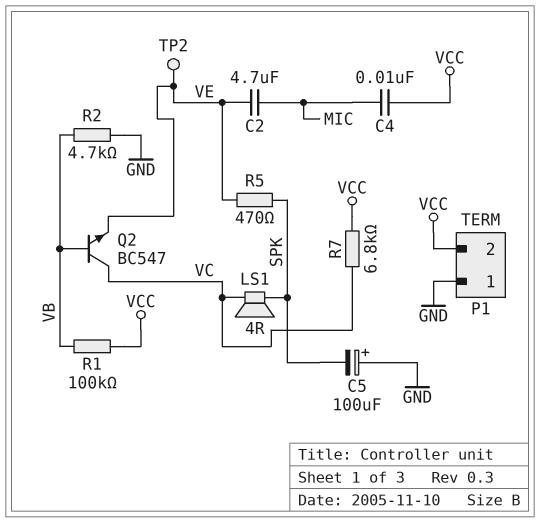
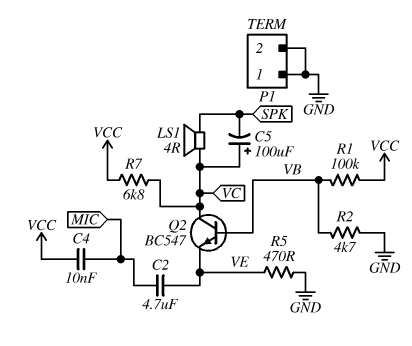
C5: 100uF (plus GND, minus SPK) -> 100uF (plus VC, minus SPK)
P1 pin 2: VCC -> GND
R5: 470 (SPK, VE) -> 470 (GND, VE)
TP2: test point (VE) -> none

